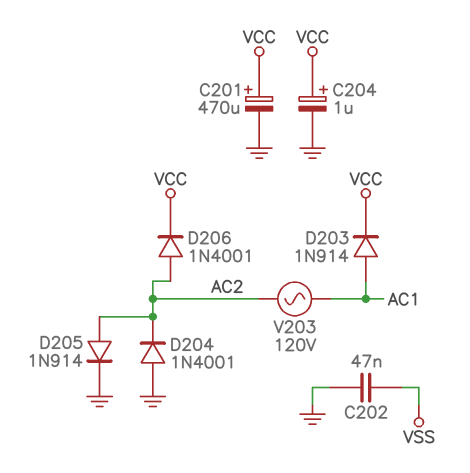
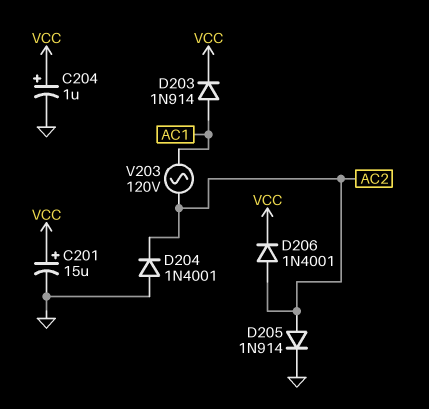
C201: 470uF (plus VCC, minus GND) -> 15uF (plus VCC, minus GND)
C202: 47nF (GND, VSS) -> none

